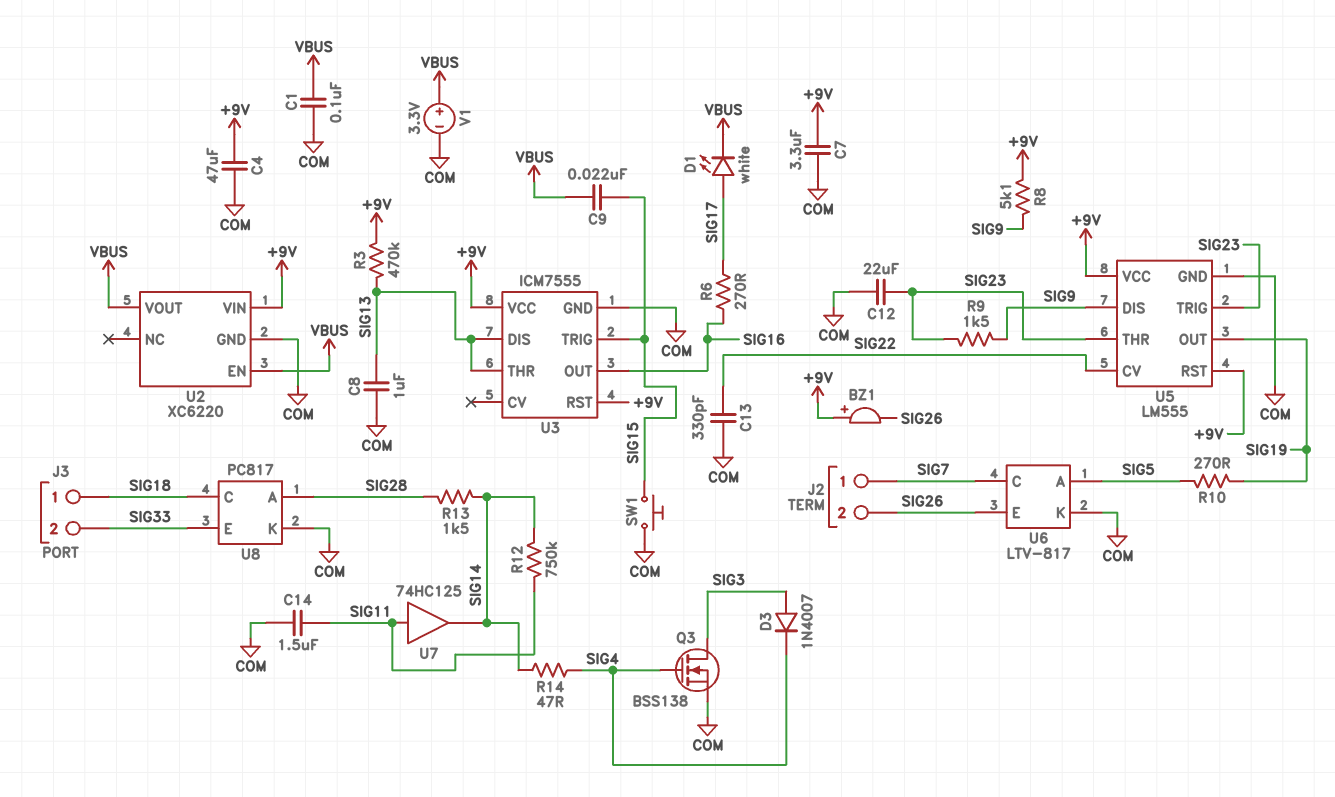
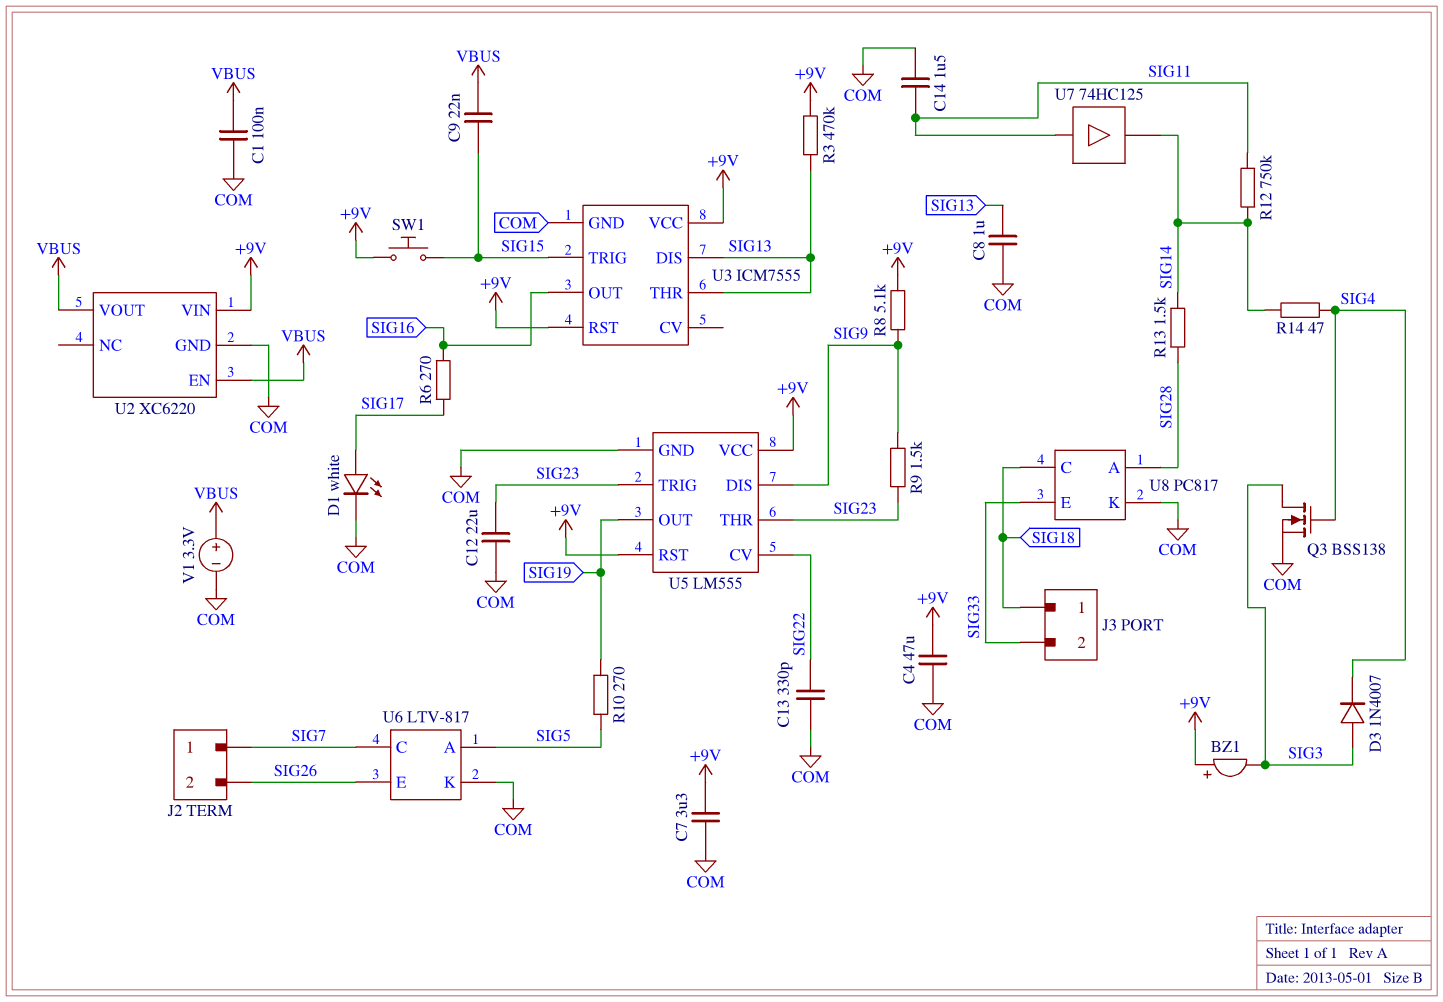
BZ1: buzzer (plus +9V, minus SIG26) -> buzzer (plus +9V, minus SIG3)
D1: LED white (A SIG17, K VBUS) -> LED white (A SIG17, K COM)
SW1: button (COM, SIG15) -> button (+9V, SIG15)

